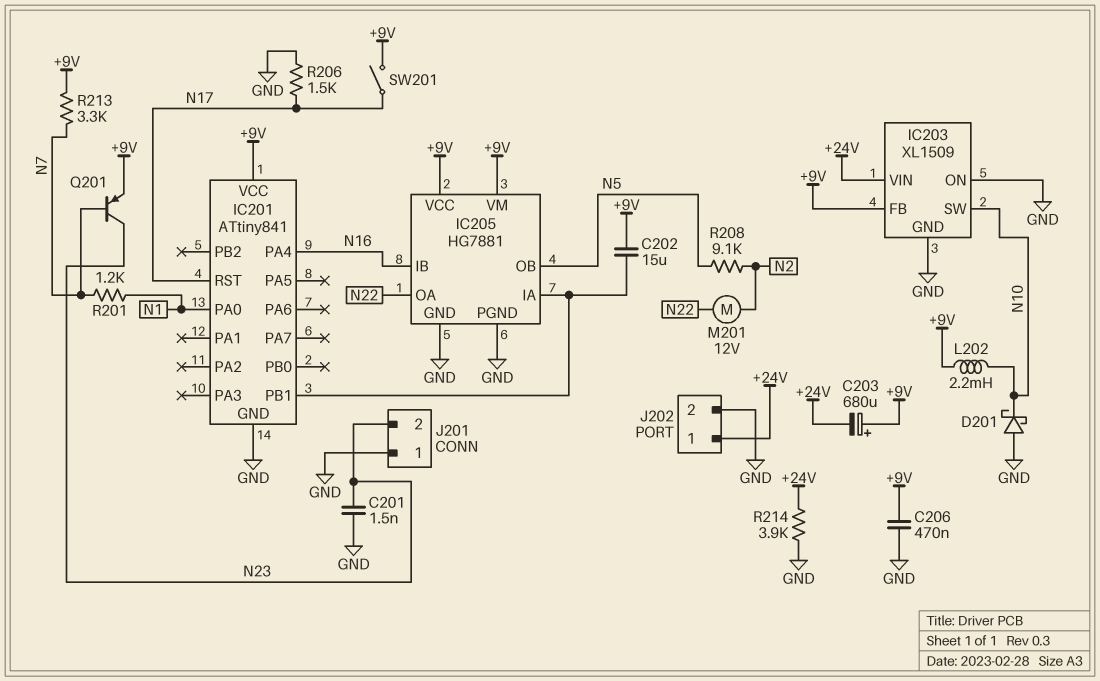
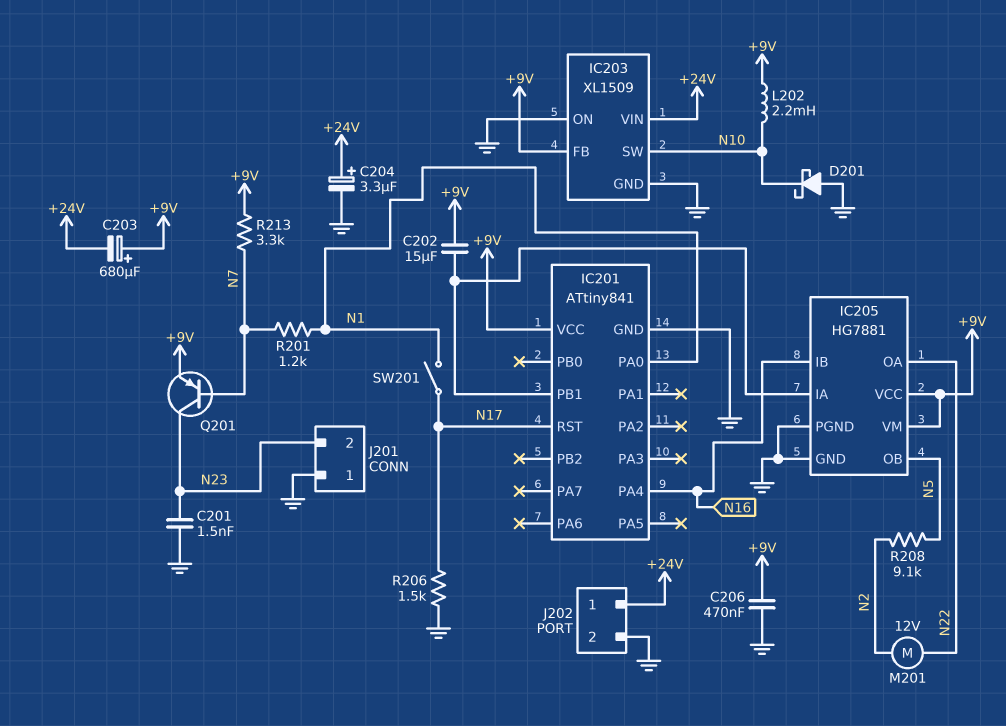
C204: none -> 3.3uF (plus +24V, minus GND)
R214: 3.9k (+24V, GND) -> none
SW201: switch (+9V, N17) -> switch (N1, N17)

